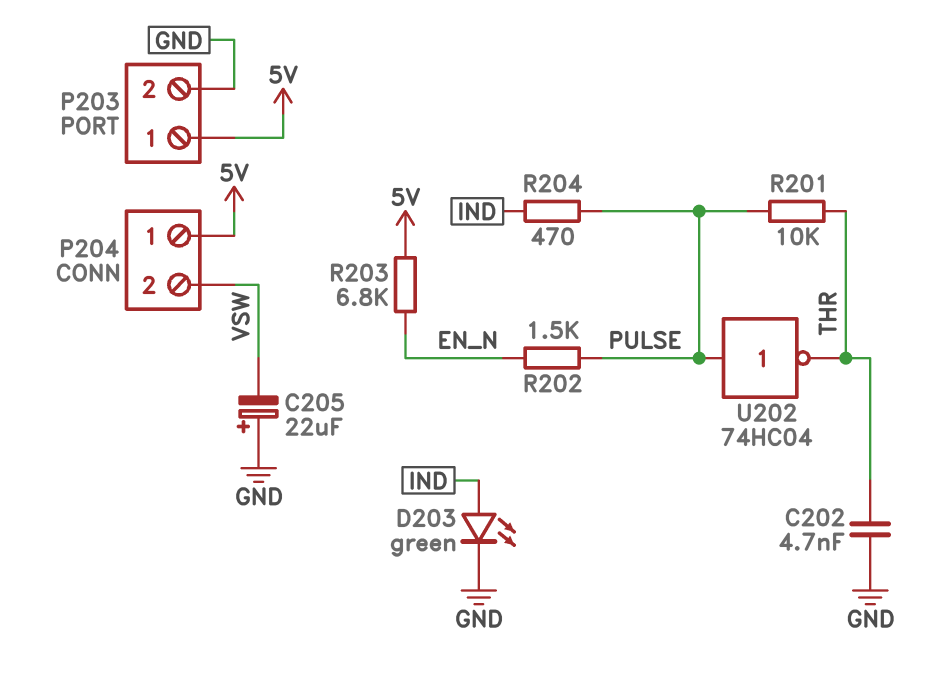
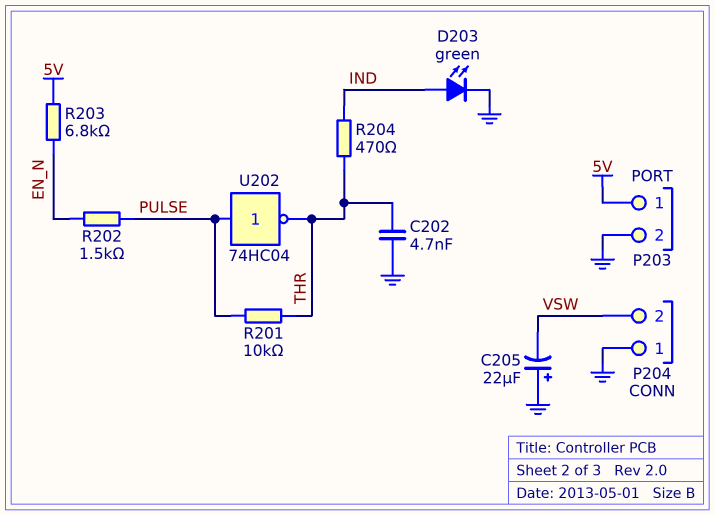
P204 pin 1: 5V -> GND
R204: 470 (IND, PULSE) -> 470 (IND, THR)

